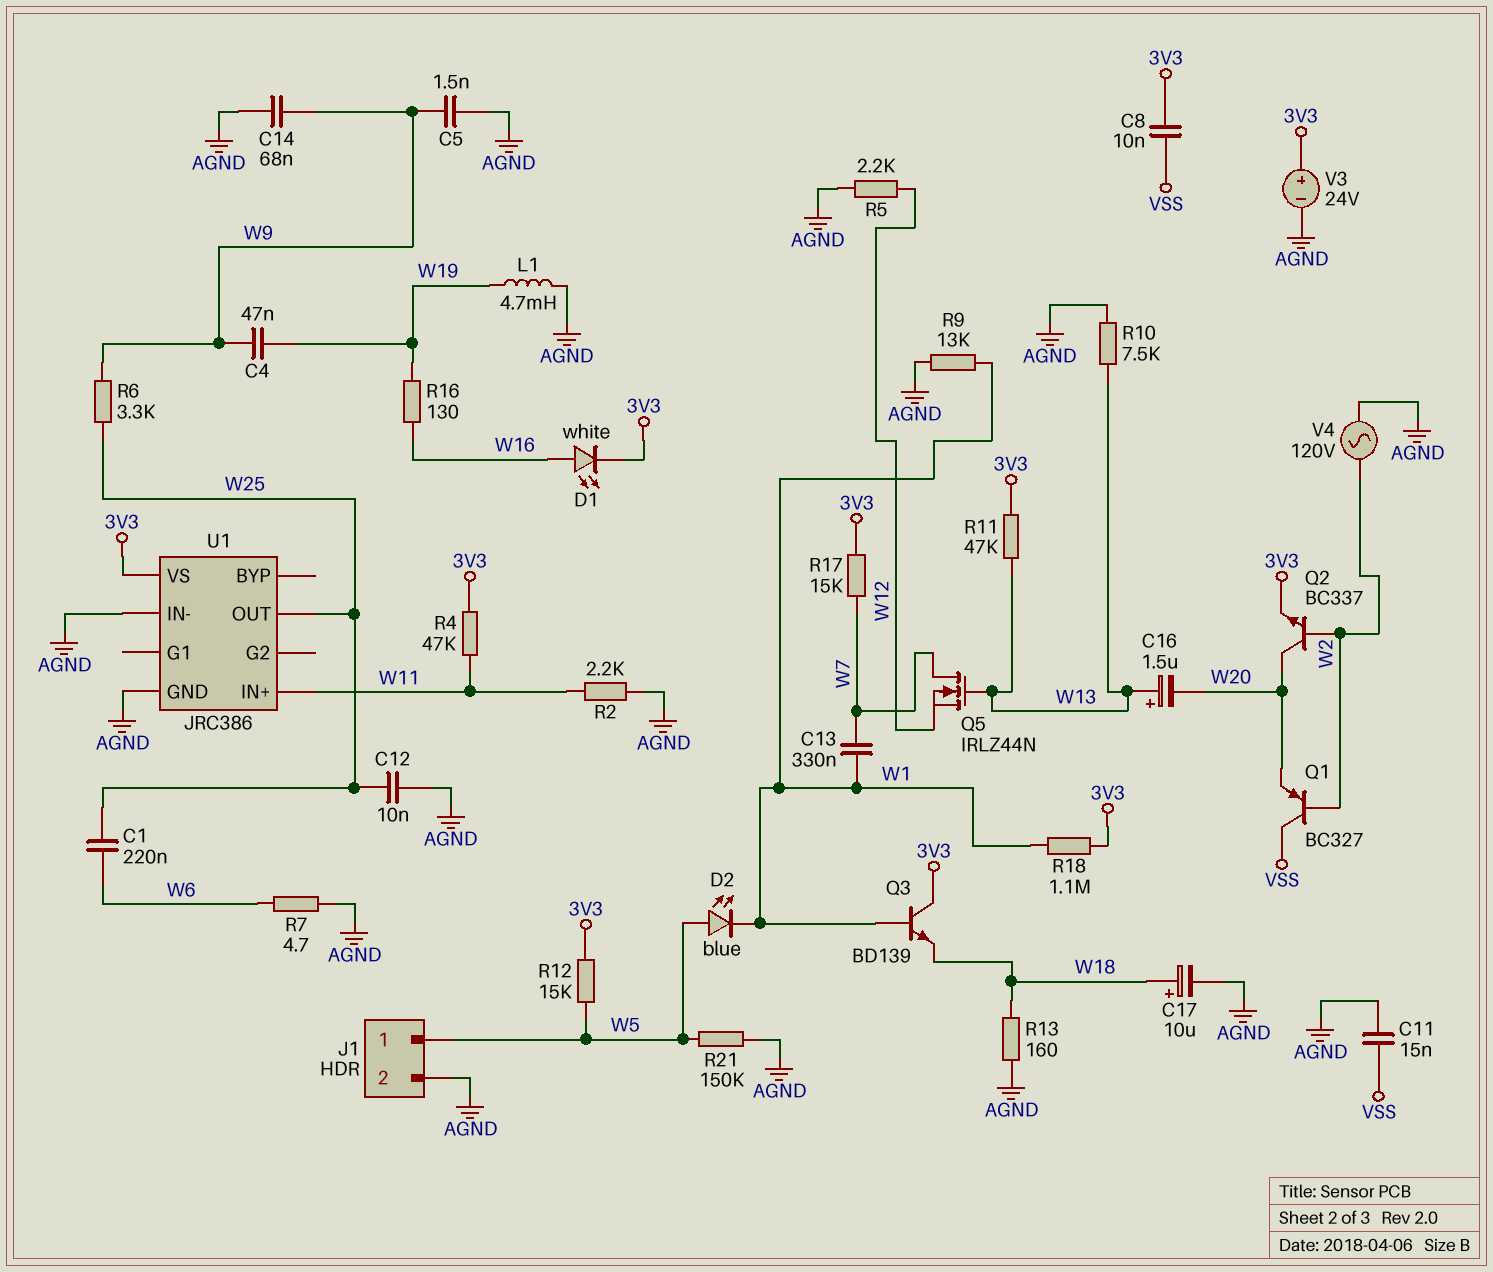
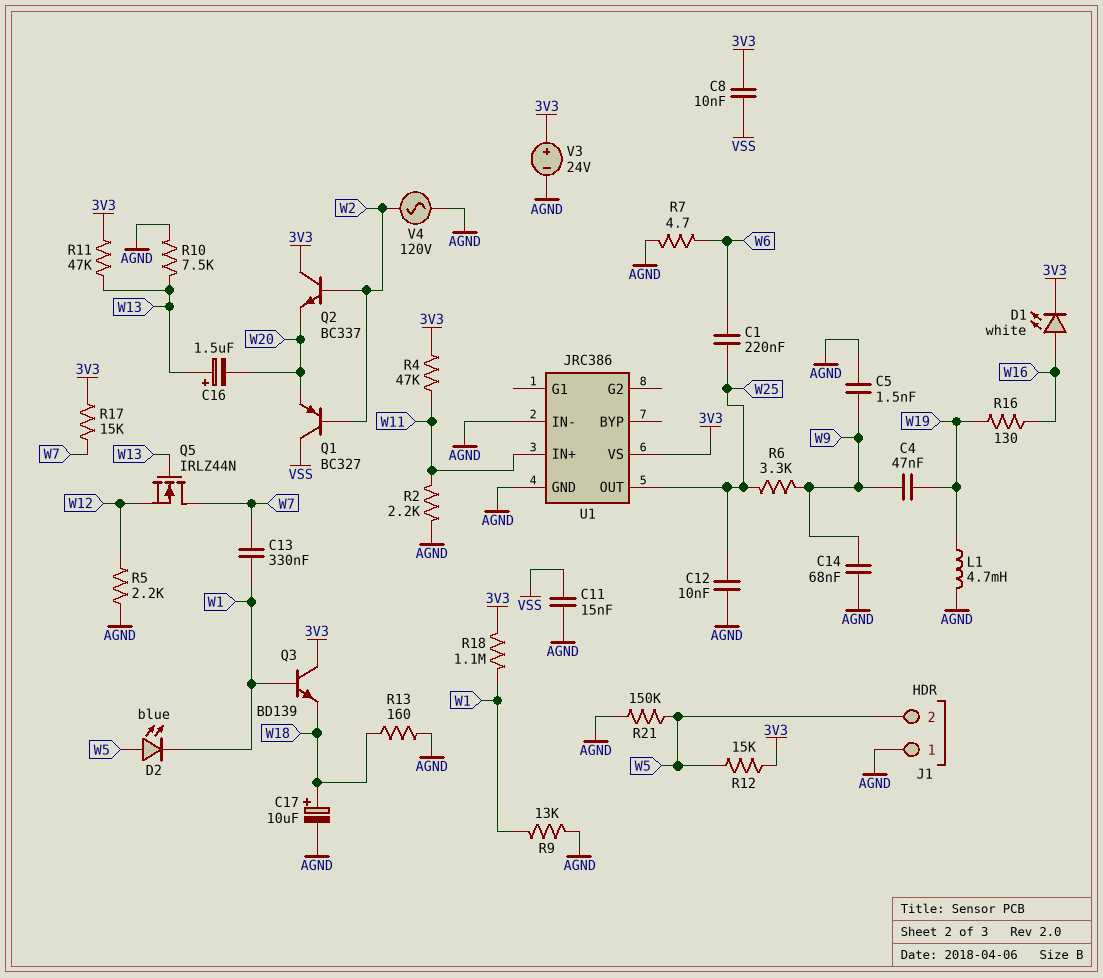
J1 pin 1: W5 -> AGND
J1 pin 2: AGND -> W5
Q2: NPN BC337 (B W2, C W20, E 3V3) -> NPN BC337 (B W2, C 3V3, E W20)

